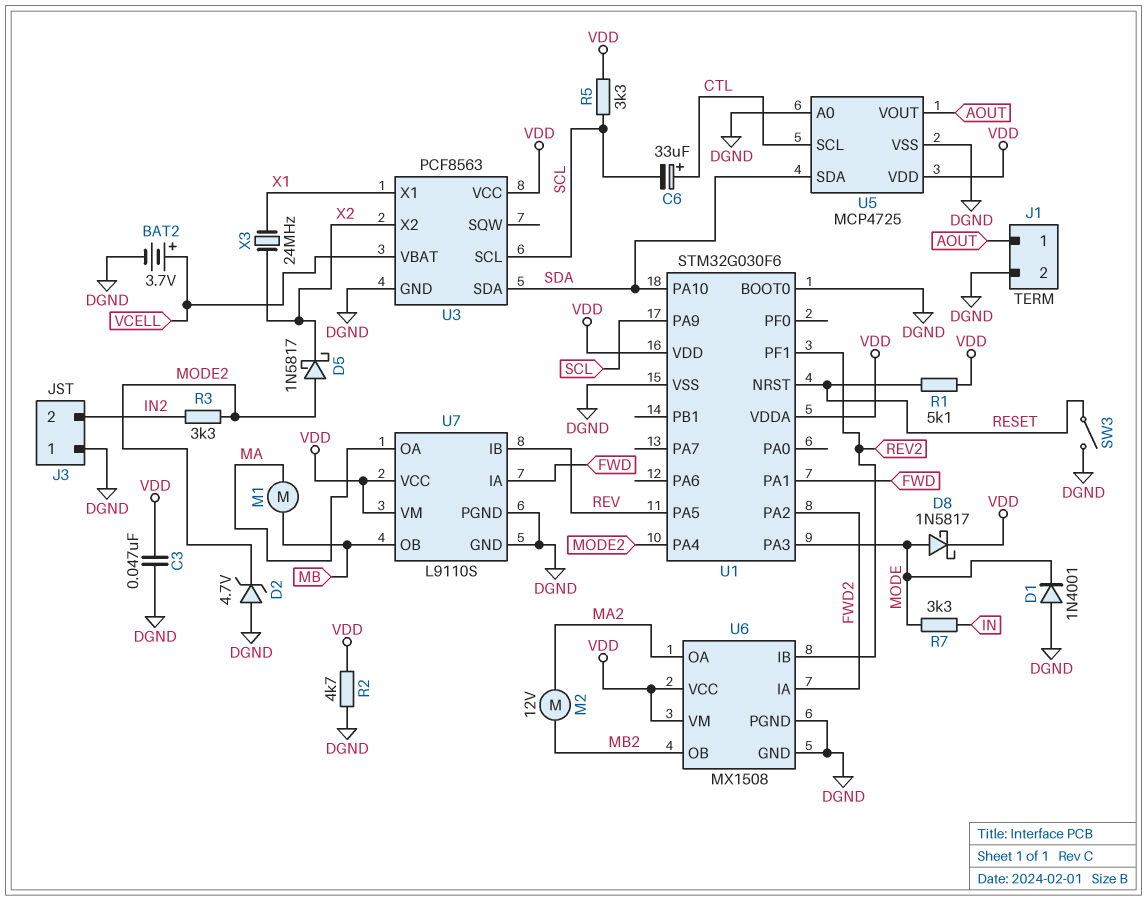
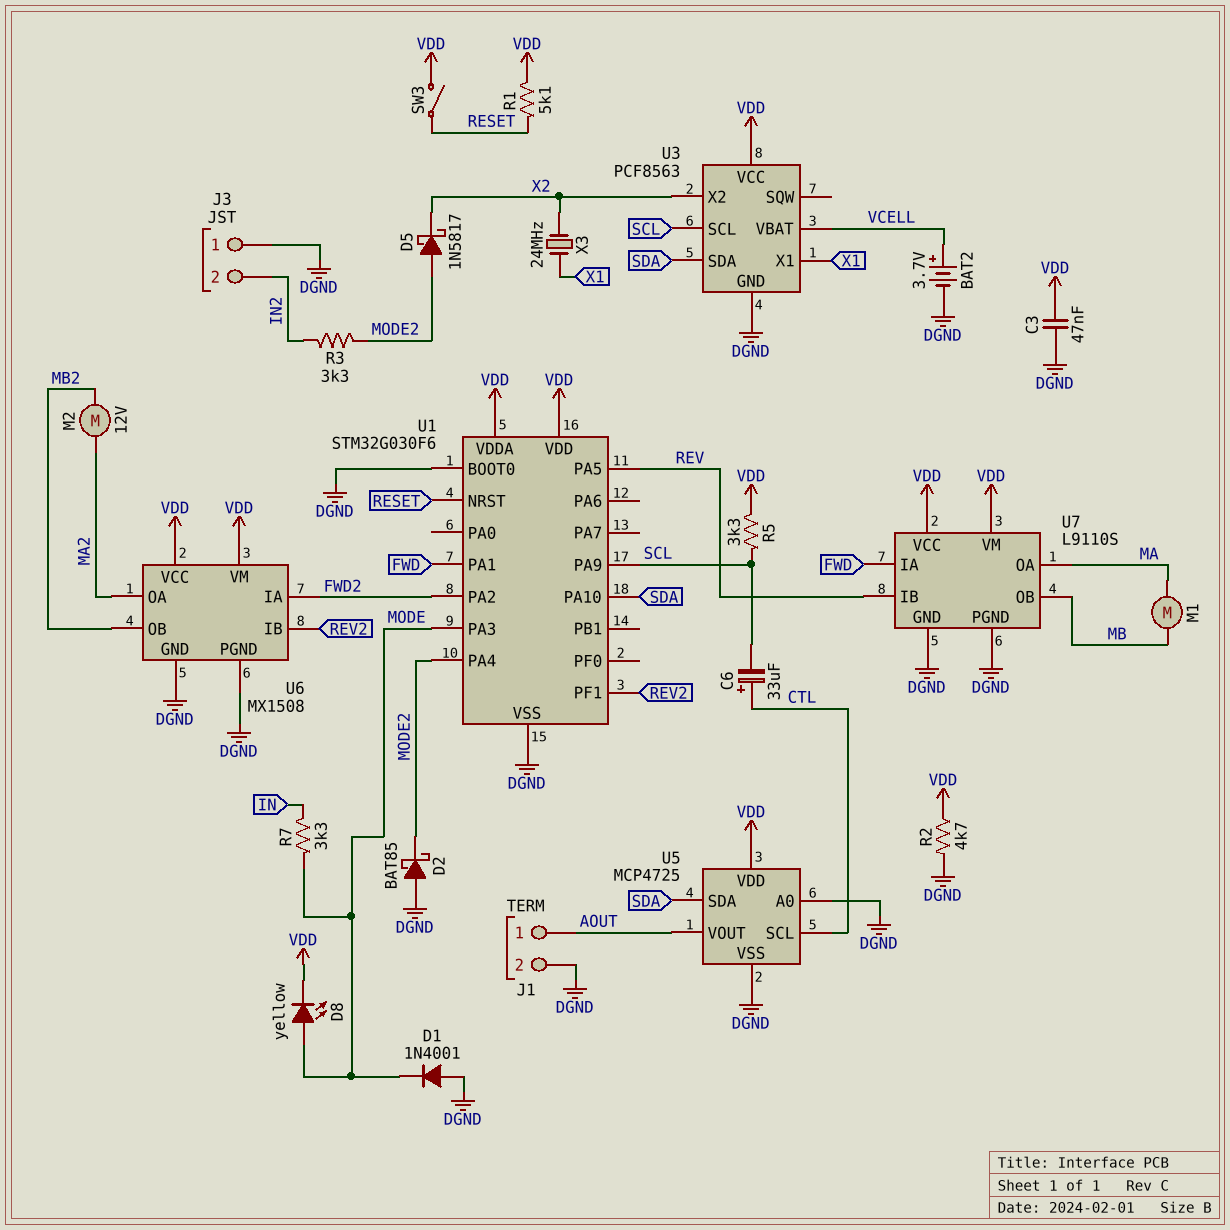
D2: zener 4.7V (A DGND, K MODE2) -> schottky BAT85 (A DGND, K MODE2)
D8: schottky 1N5817 (A MODE, K VDD) -> LED yellow (A MODE, K VDD)
SW3: switch (DGND, RESET) -> switch (RESET, VDD)

